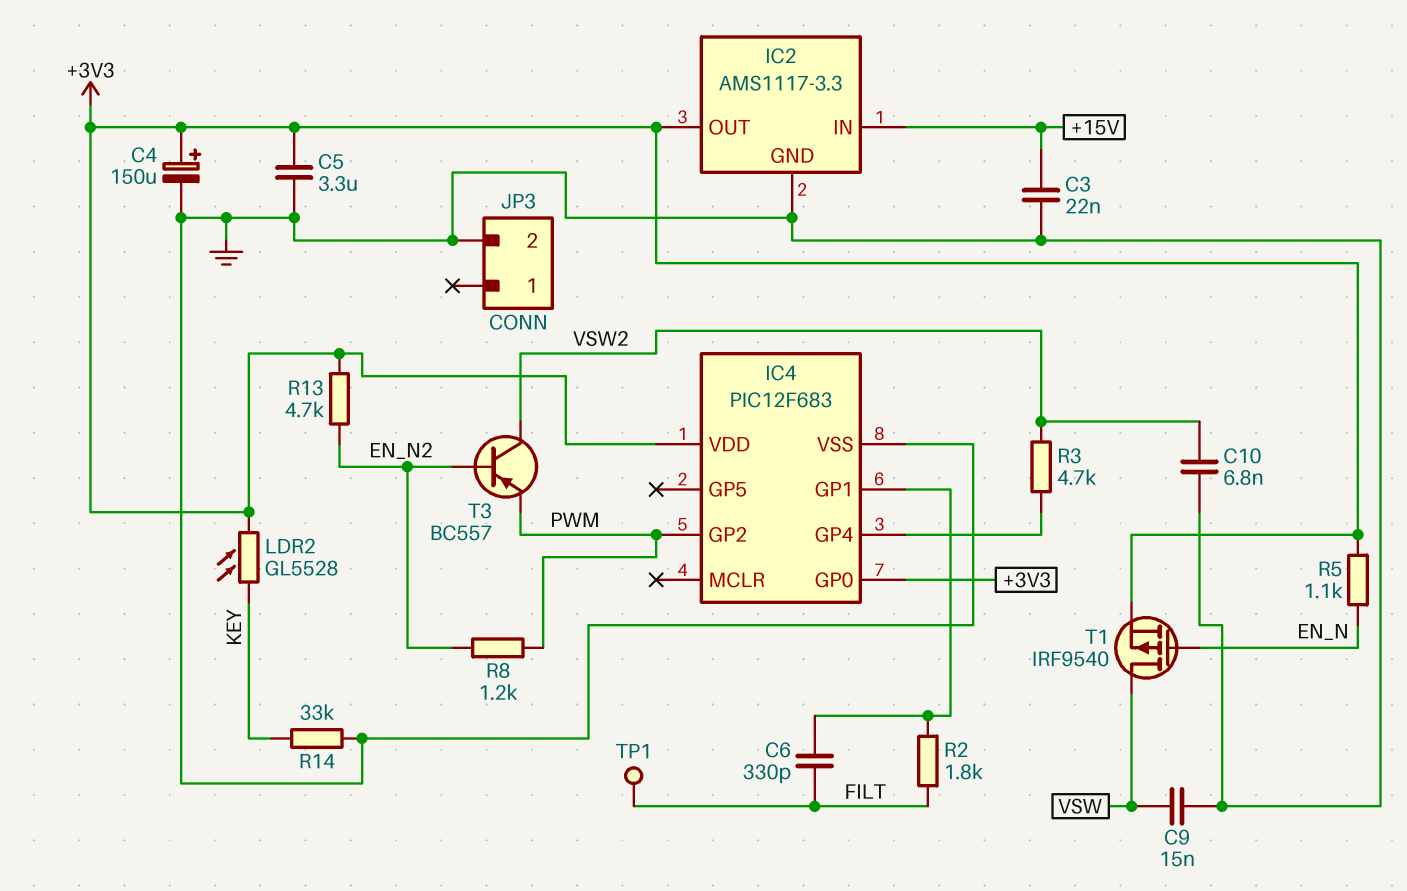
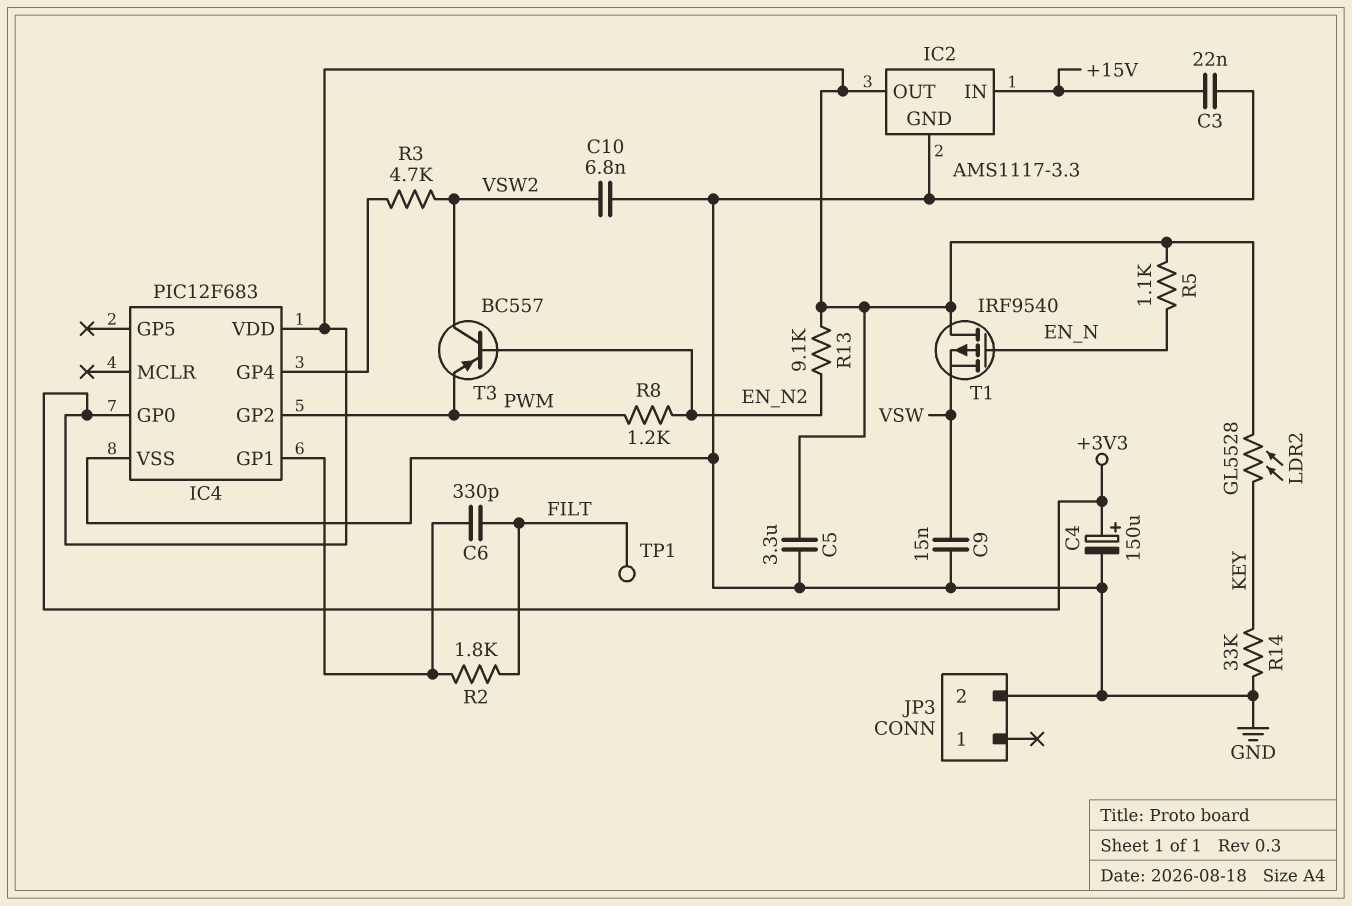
R13: 4.7k (+3V3, EN_N2) -> 9.1k (+3V3, EN_N2)
T1: PMOS IRF9540 (G EN_N, D VSW, S +3V3) -> PMOS IRF9540 (G EN_N, D +3V3, S VSW)

